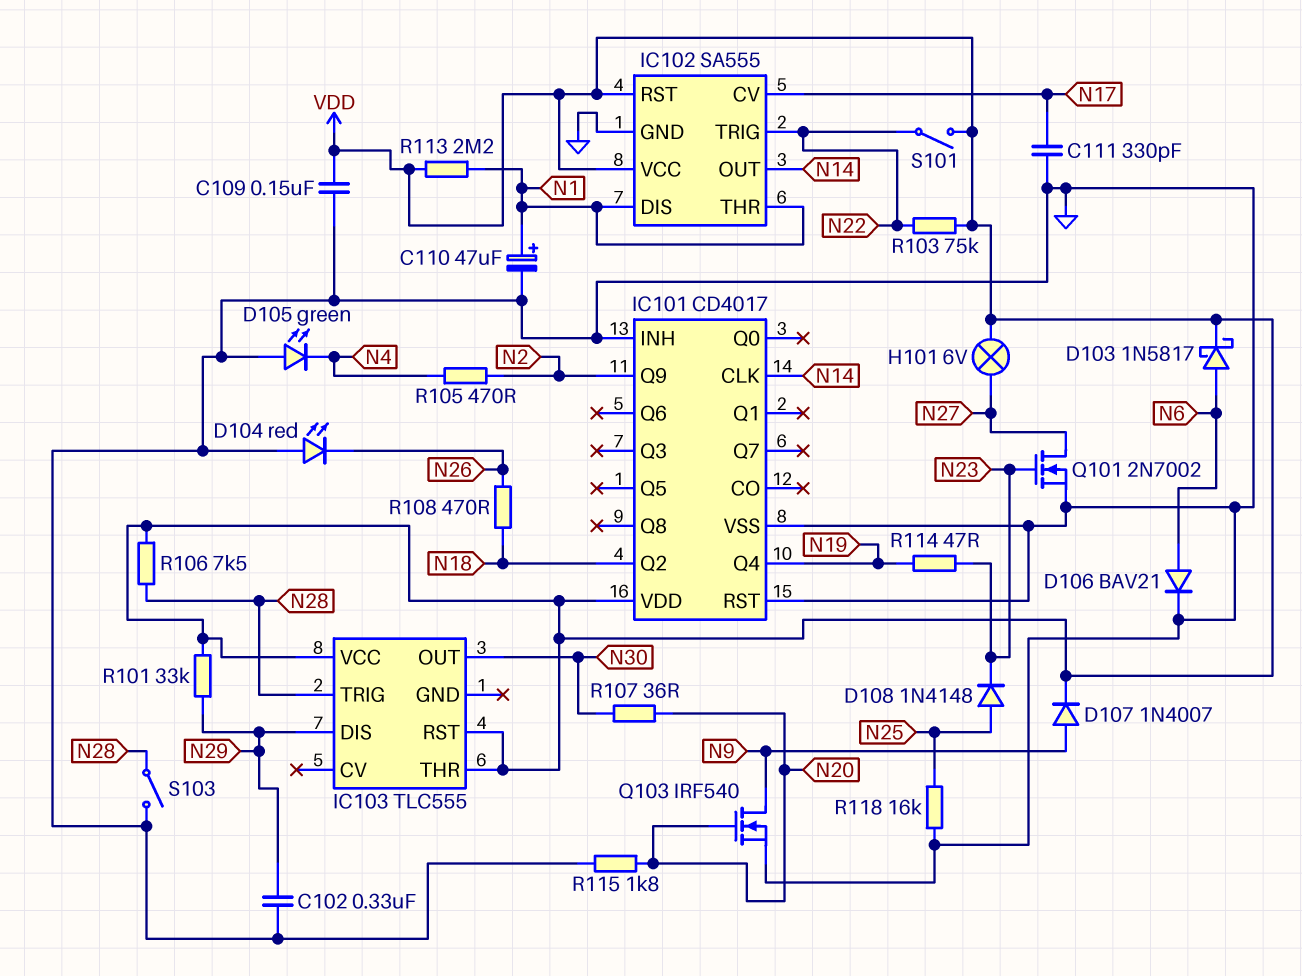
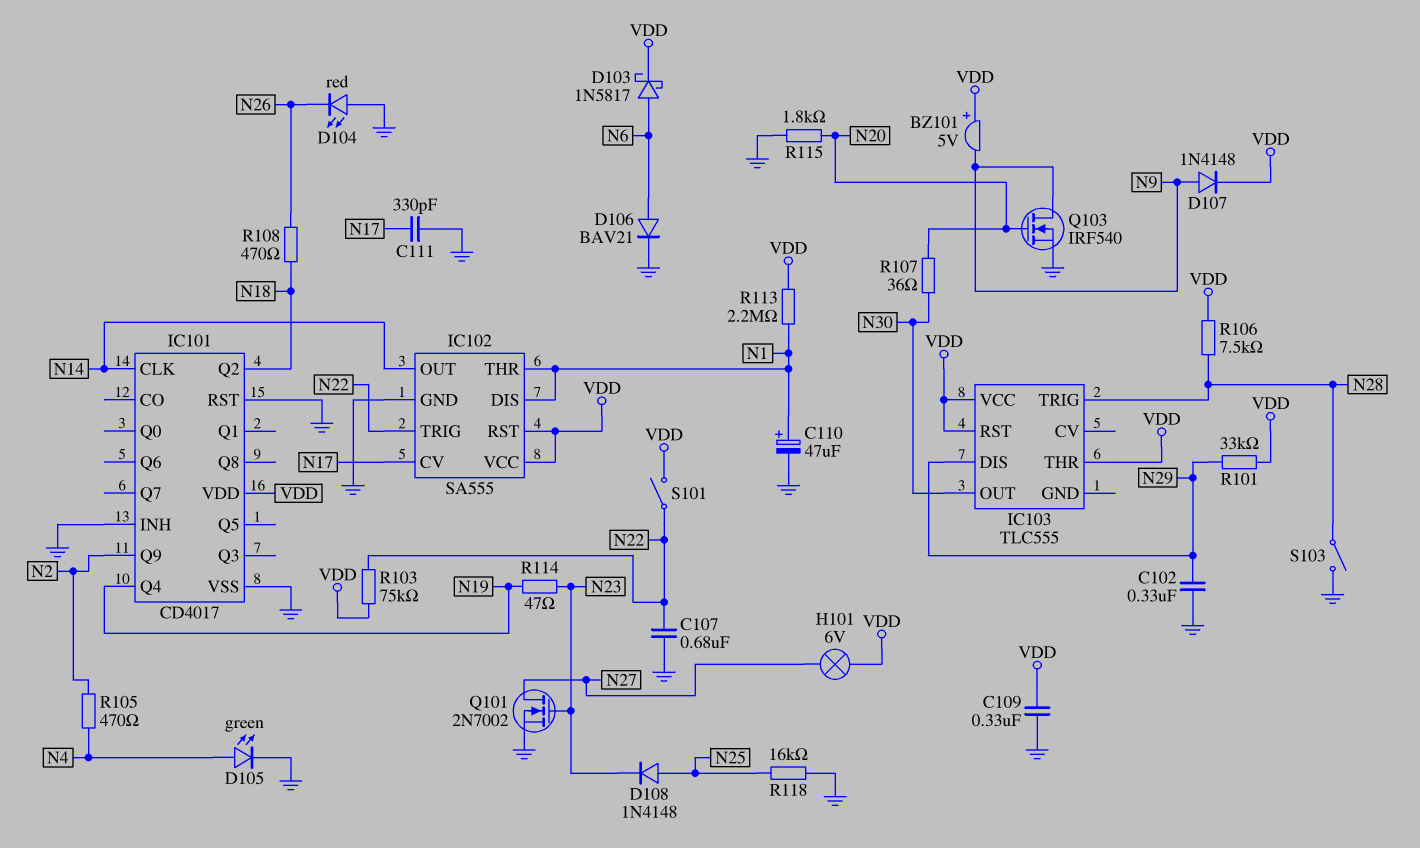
BZ101: none -> buzzer 5V (plus VDD, minus N9)
C107: none -> 680nF (GND, N22)
C109: 150nF (GND, VDD) -> 330nF (GND, VDD)
D105: LED green (A GND, K N4) -> LED green (A N4, K GND)
D107: diode 1N4007 (A N9, K VDD) -> diode 1N4148 (A N9, K VDD)

